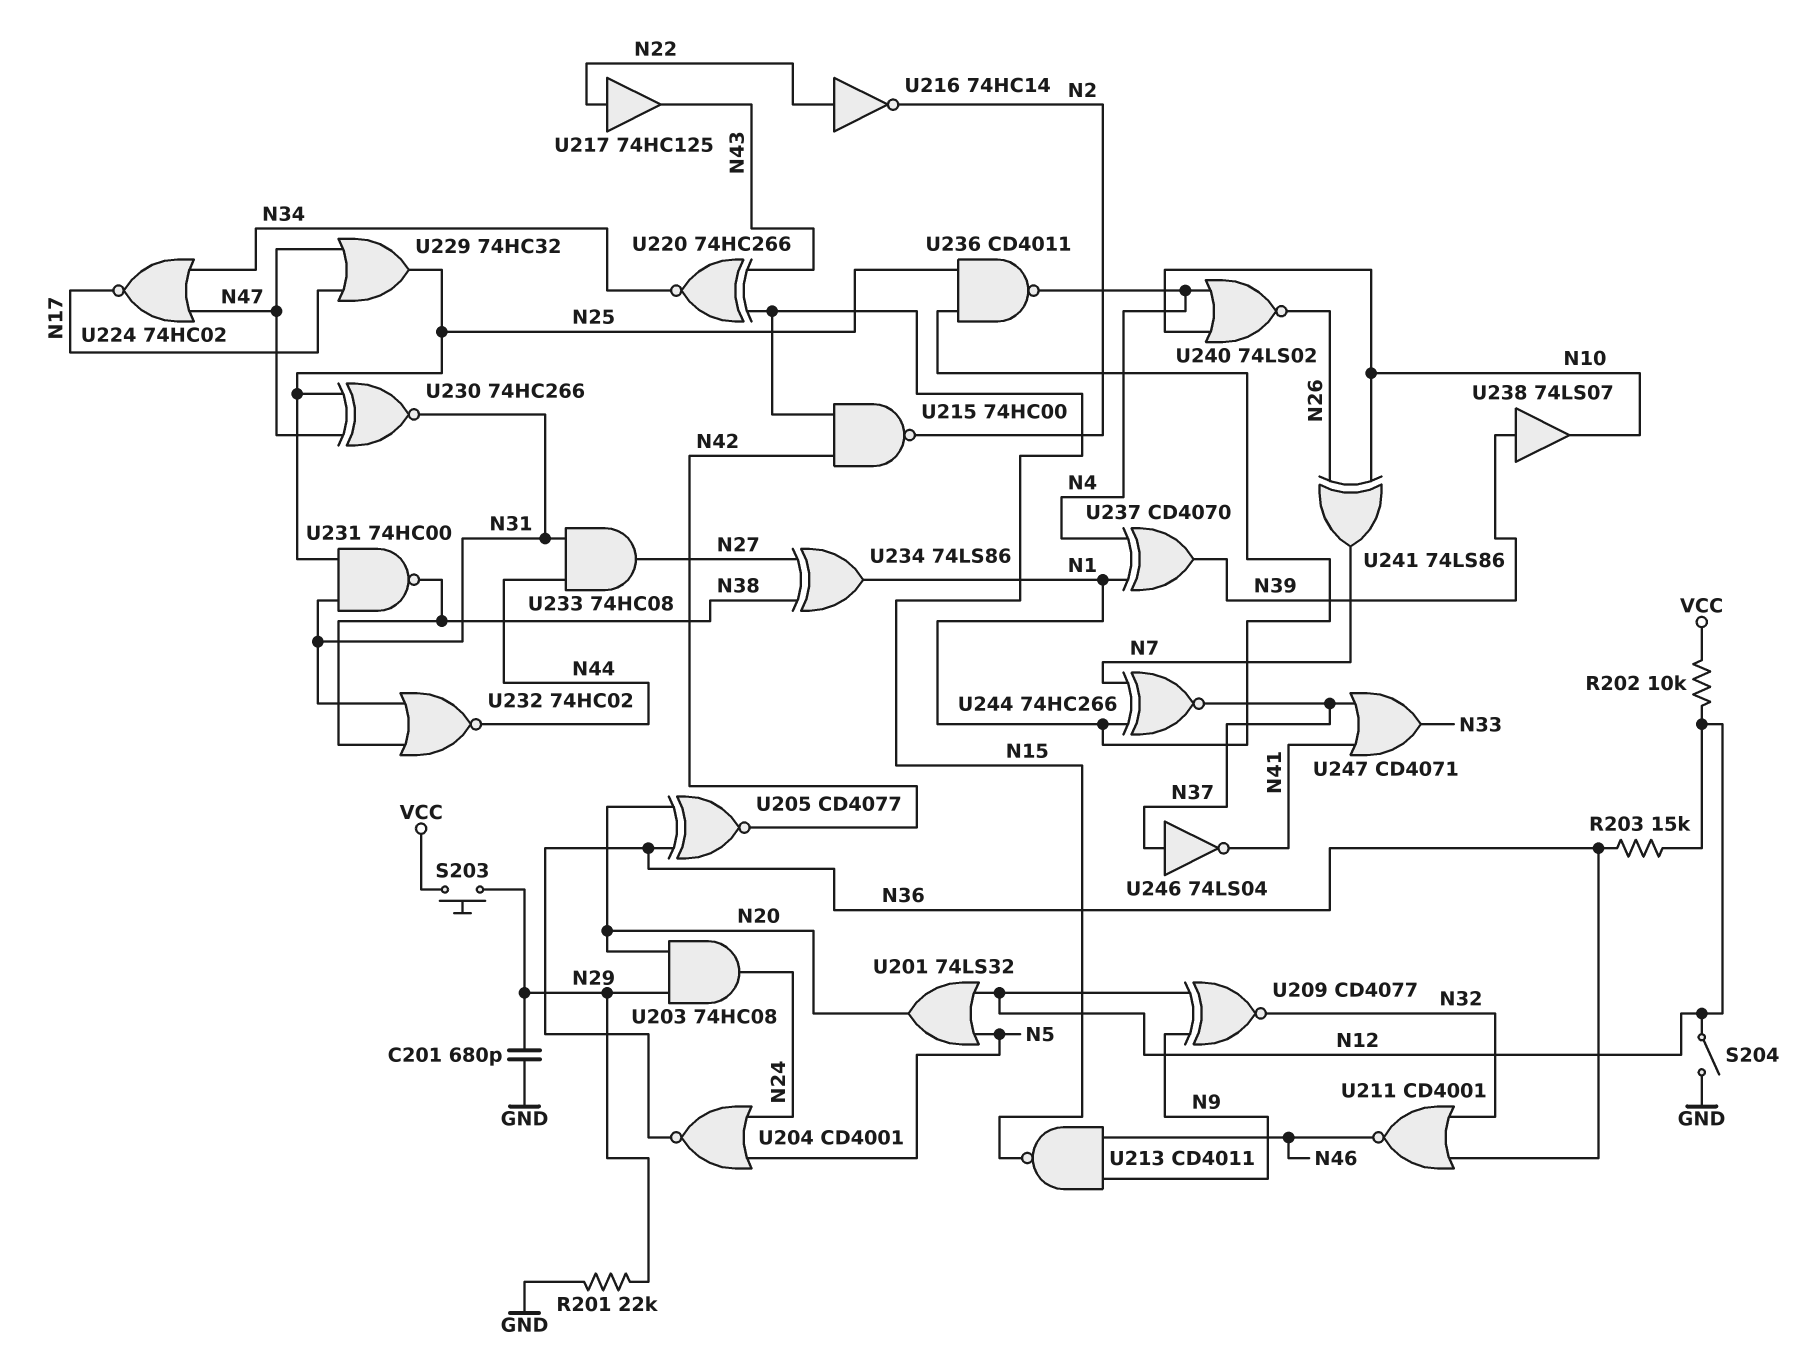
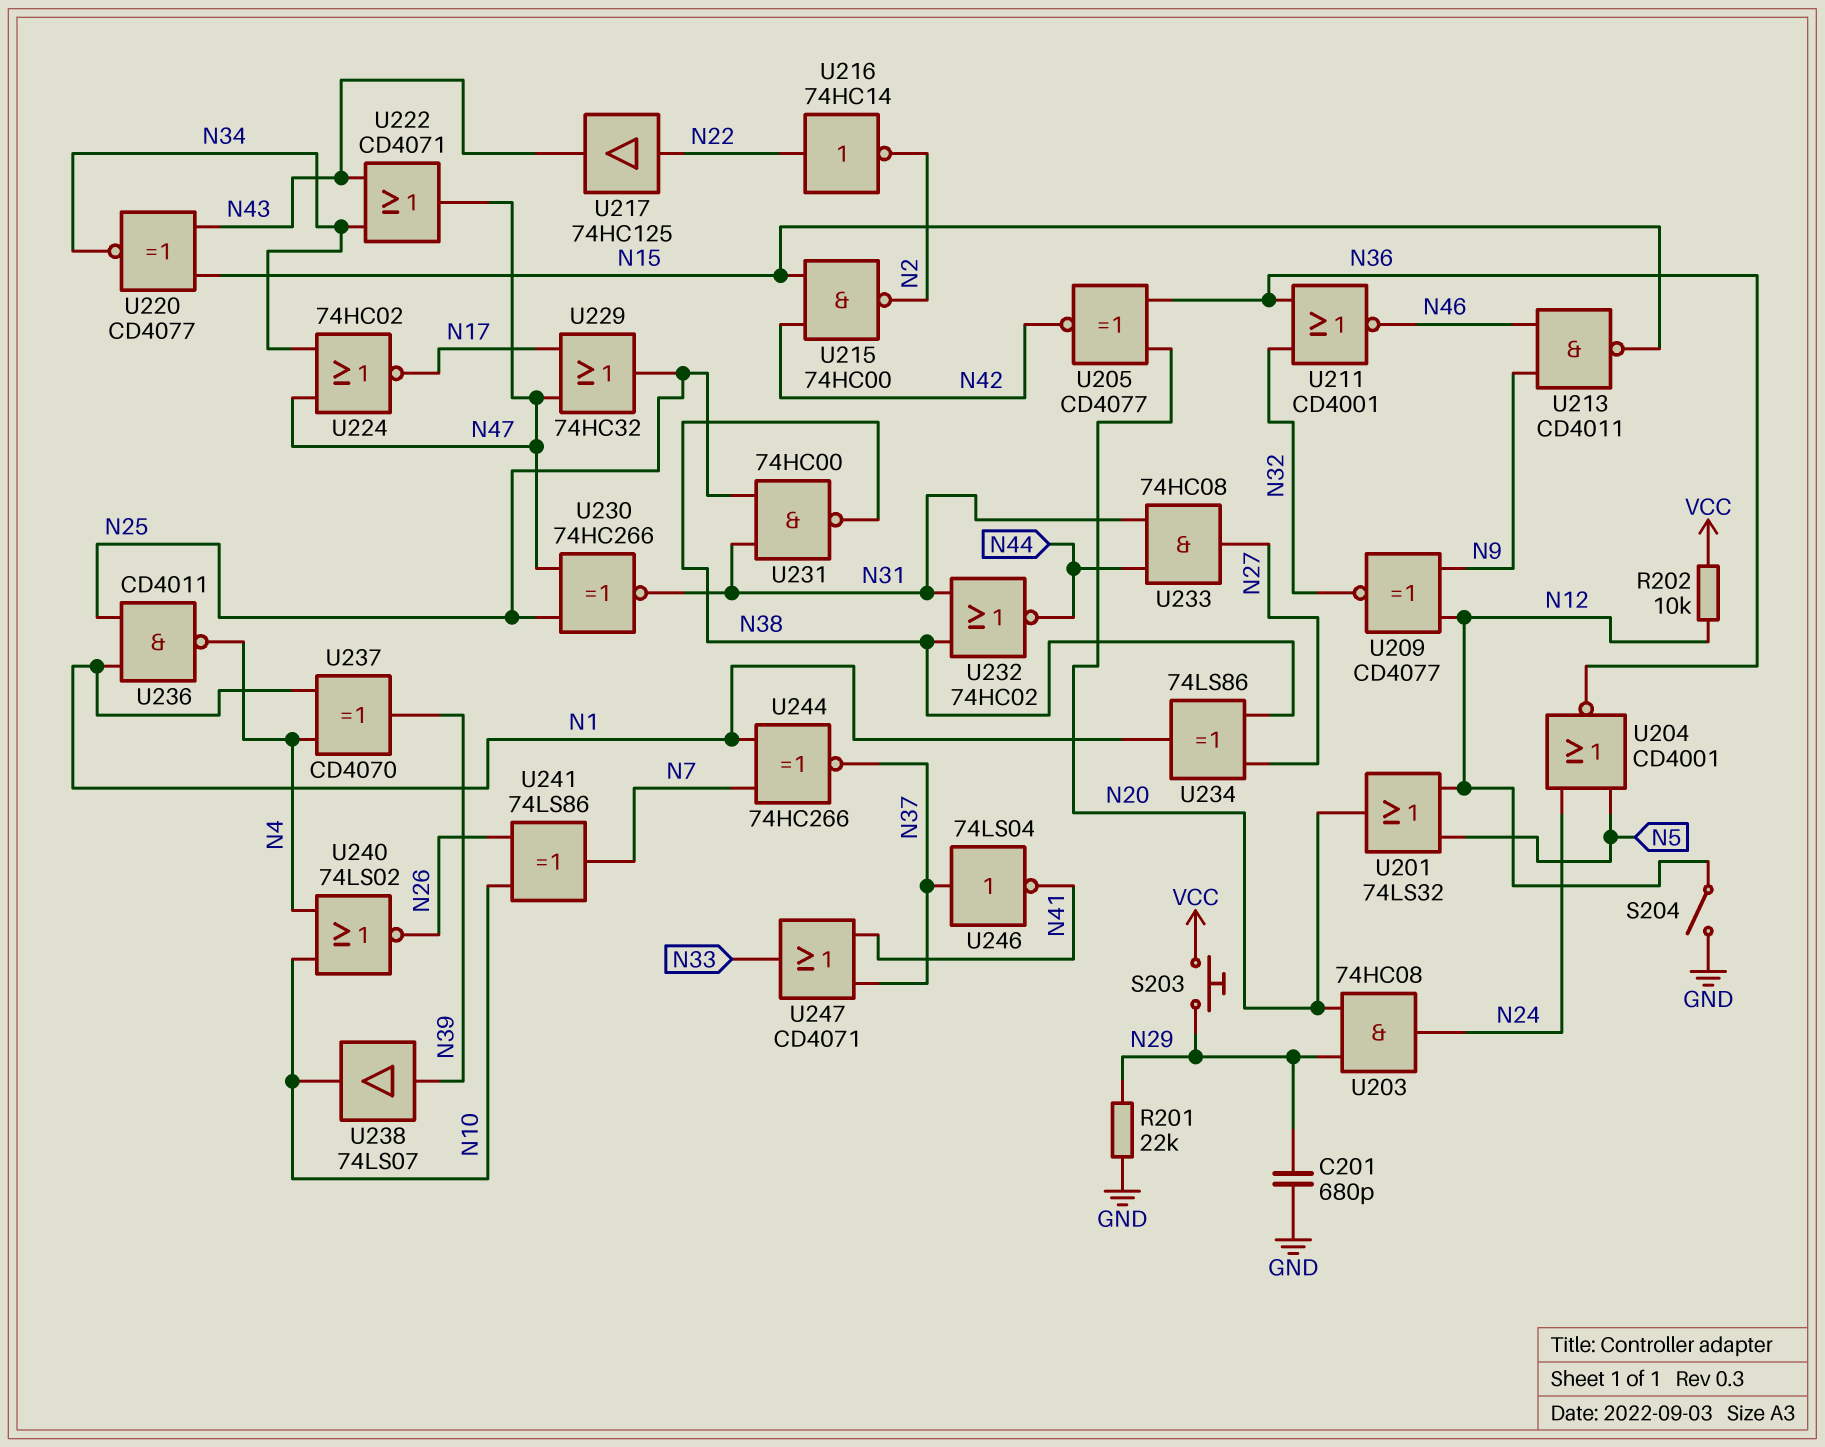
R203: 15k (N12, N36) -> none
U220: XNOR 74HC266 (in N15, in N43, out N34) -> XNOR CD4077 (in N15, in N43, out N34)
U222: none -> OR CD4071 (in N34, in N43, out N47)

